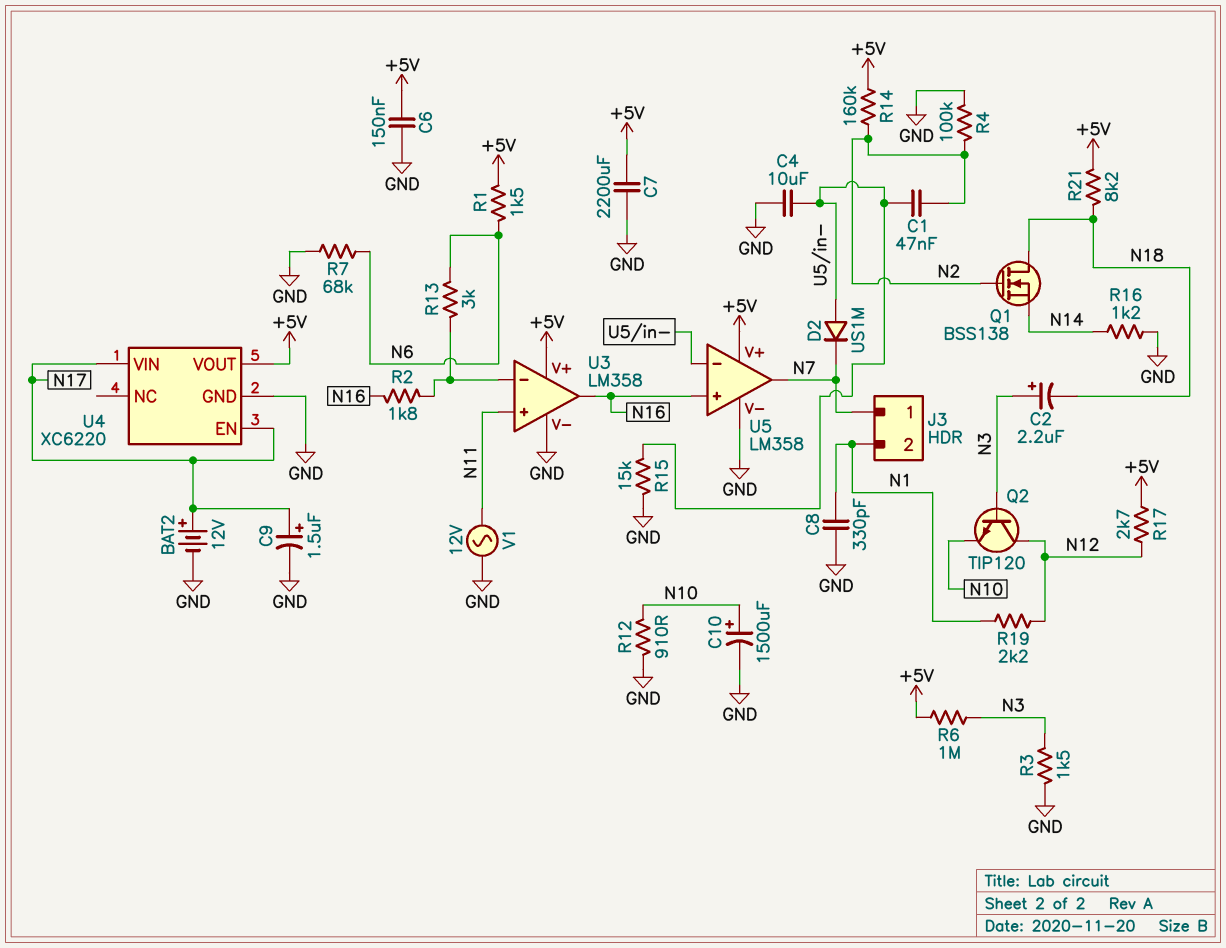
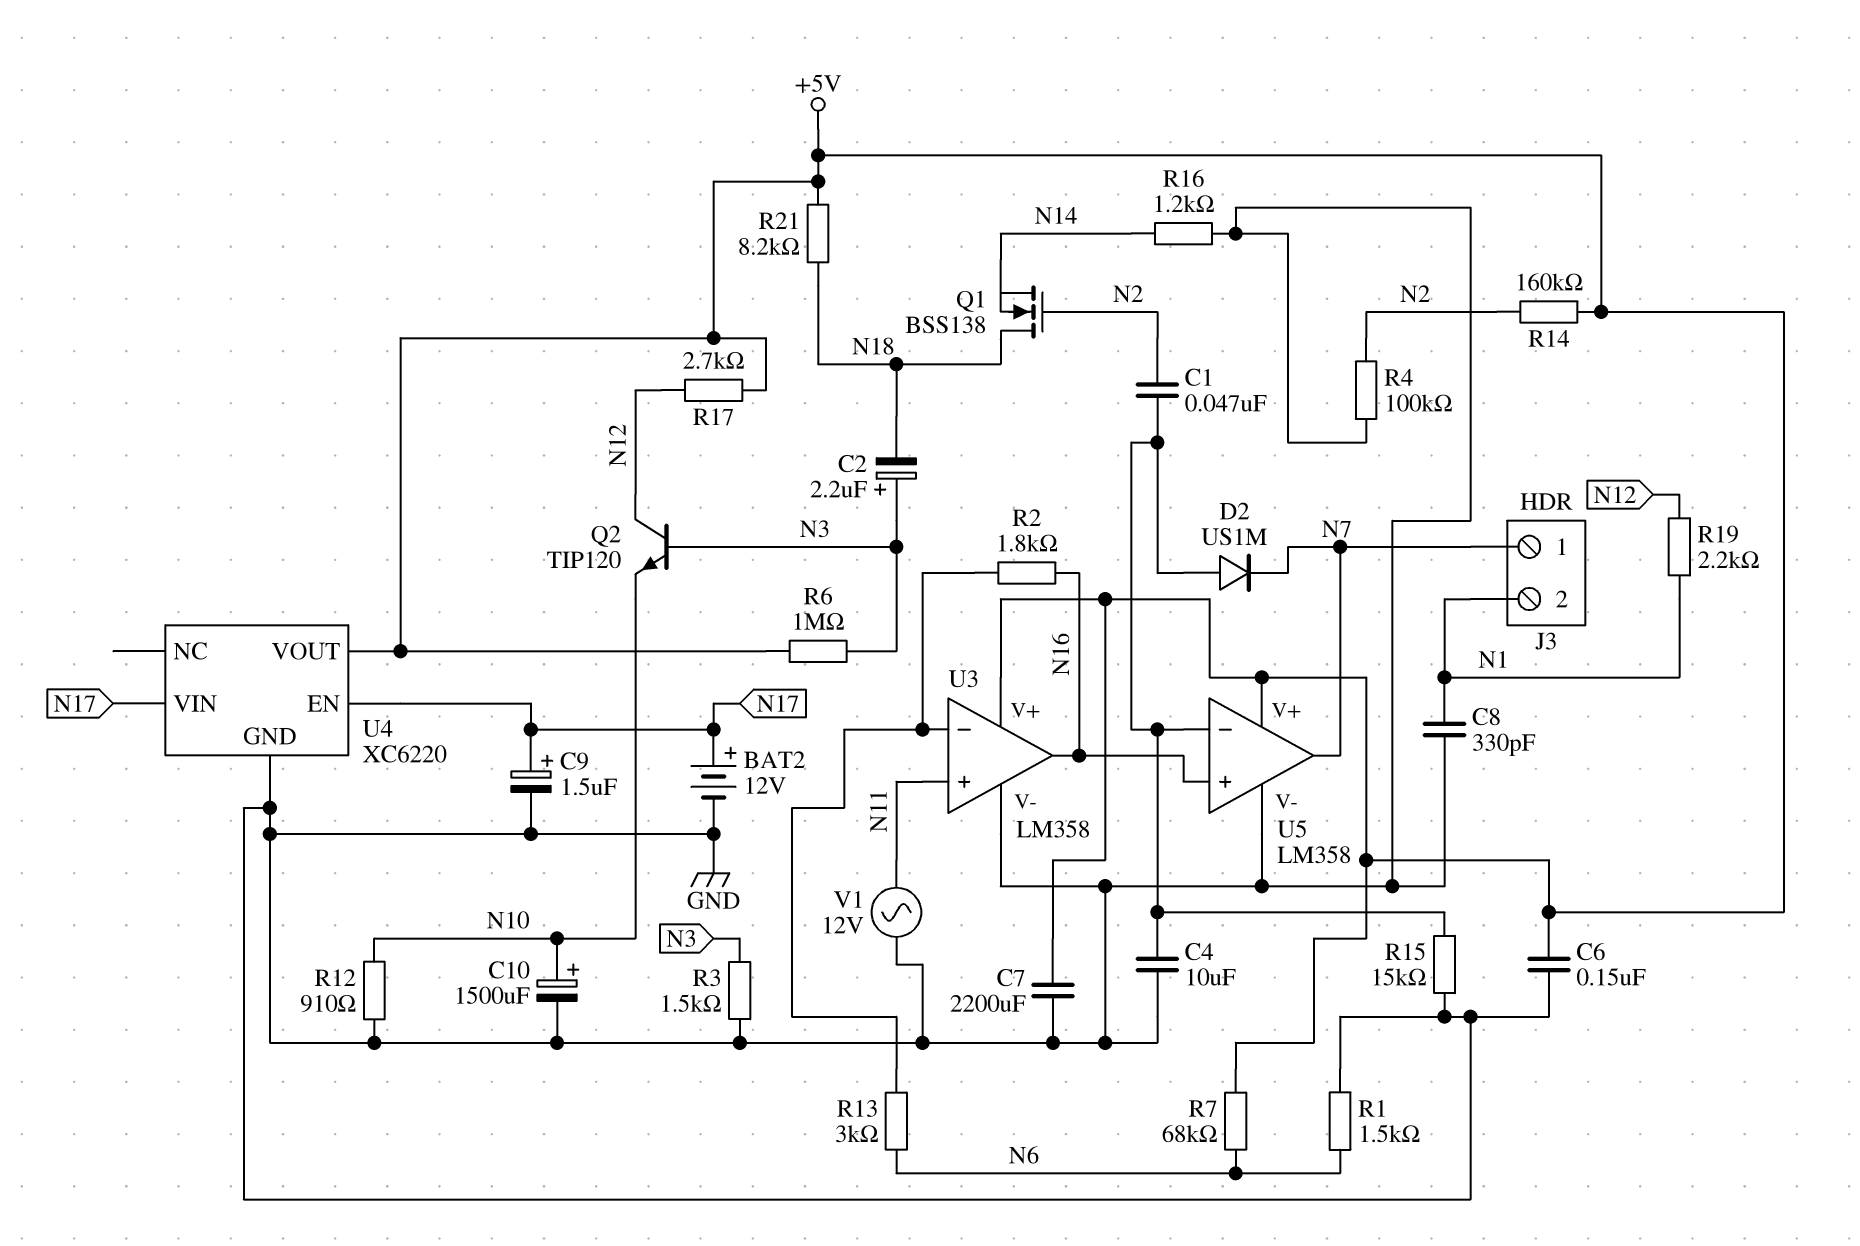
R1: 1.5k (+5V, N6) -> 1.5k (GND, N6)
R7: 68k (GND, N6) -> 68k (+5V, N6)

